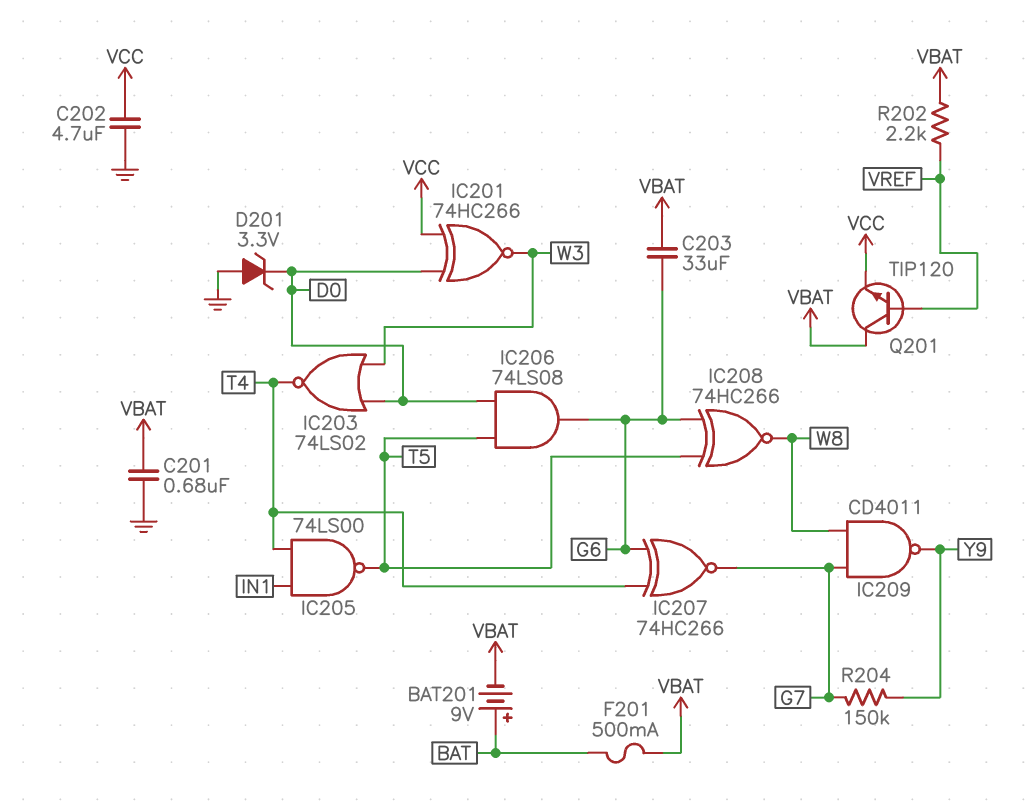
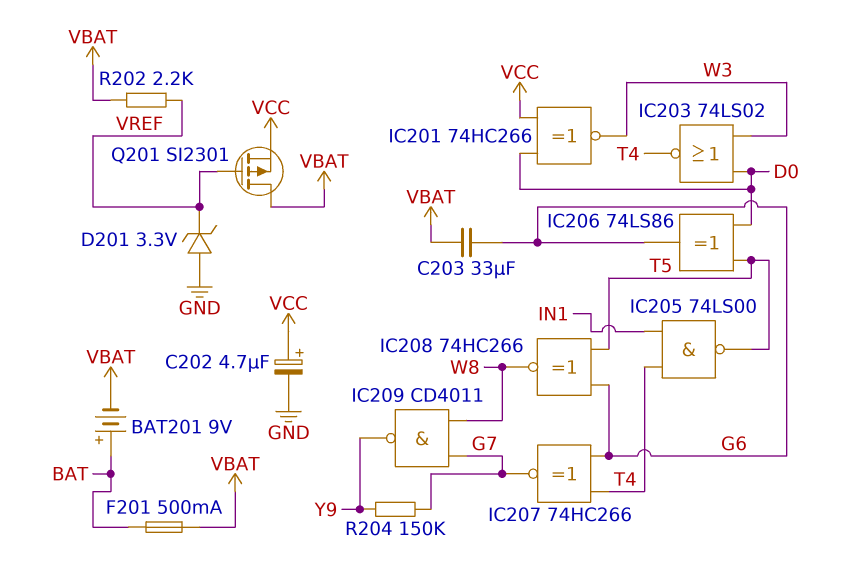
C201: 680nF (GND, VBAT) -> none
C202: 4.7uF (GND, VCC) -> 4.7uF (plus VCC, minus GND)
D201: zener 3.3V (A GND, K D0) -> zener 3.3V (A GND, K VREF)
IC206: AND 74LS08 (in D0, in T5, out G6) -> XOR 74LS86 (in D0, in T5, out G6)
Q201: NPN TIP120 (B VREF, C VBAT, E VCC) -> PMOS SI2301 (G VREF, D VBAT, S VCC)

